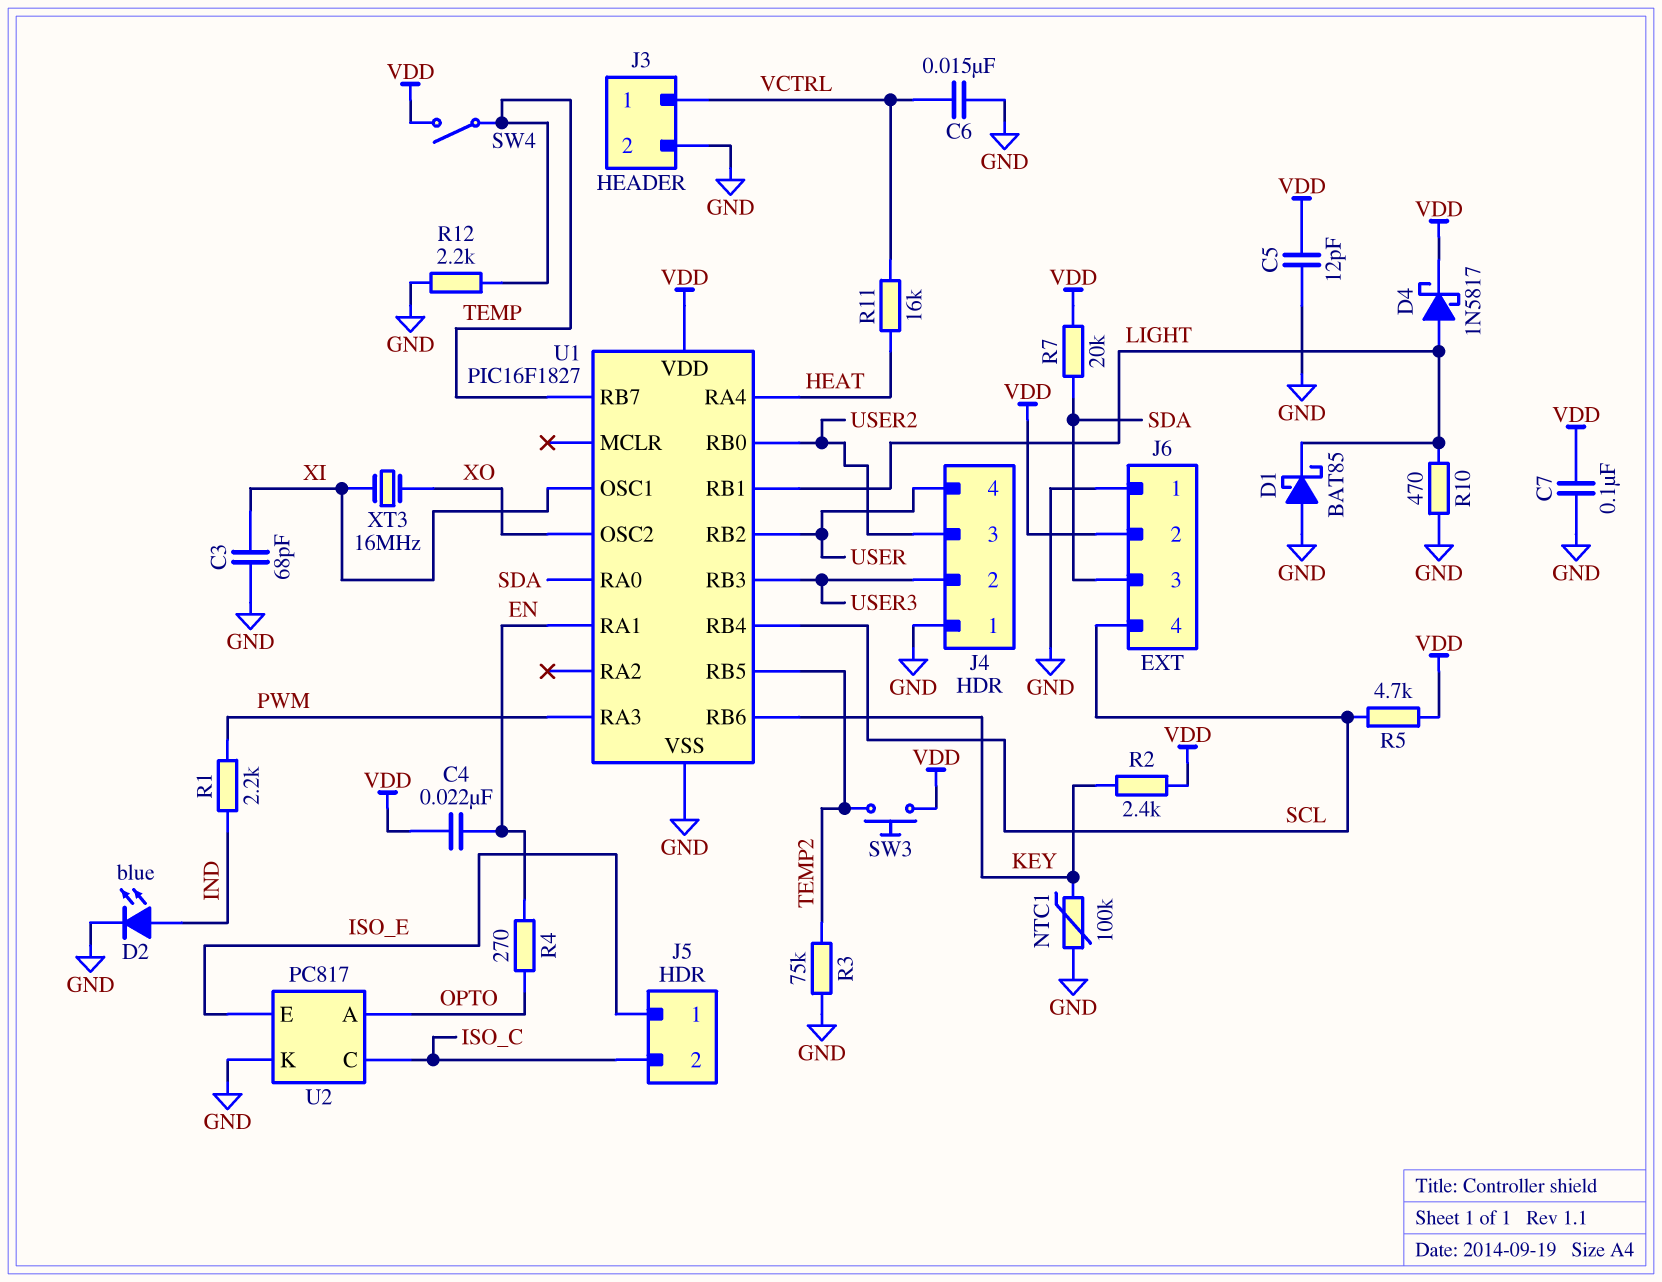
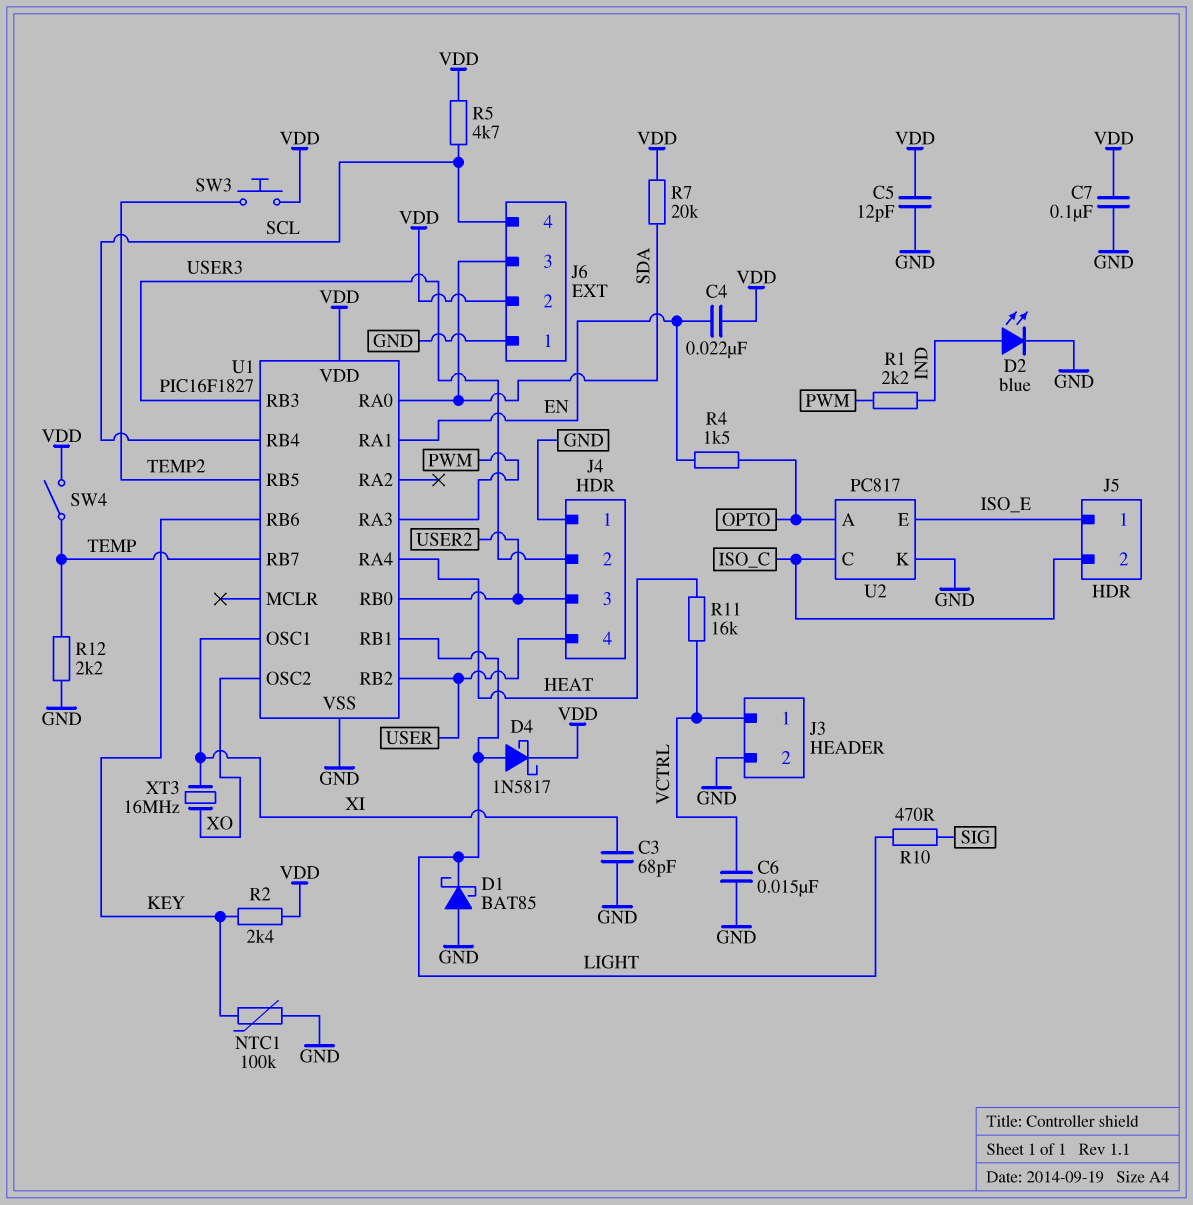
R3: 75k (GND, TEMP2) -> none
R4: 270 (EN, OPTO) -> 1.5k (EN, OPTO)
R10: 470 (GND, LIGHT) -> 470 (LIGHT, SIG)

